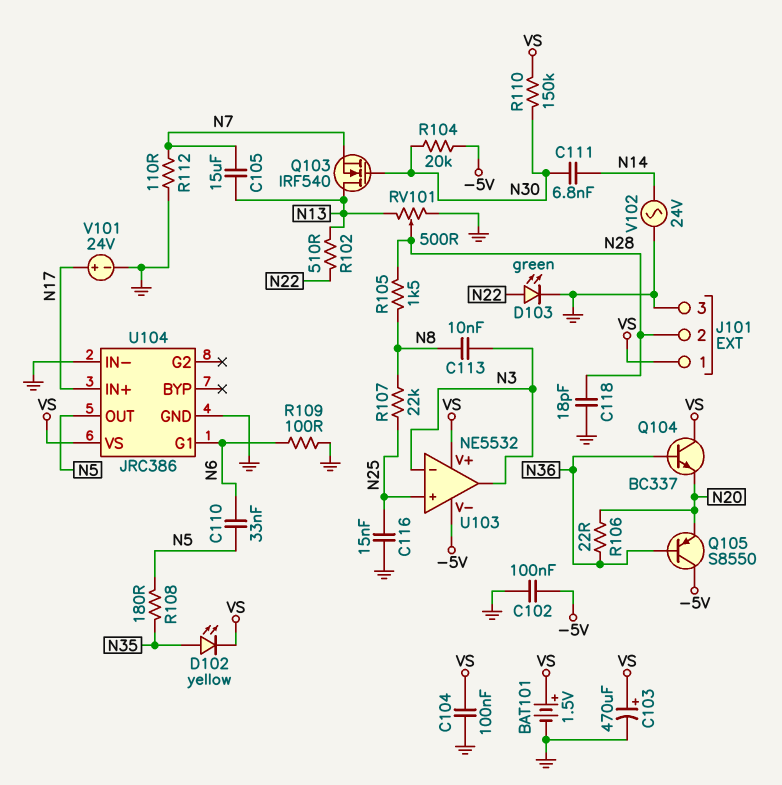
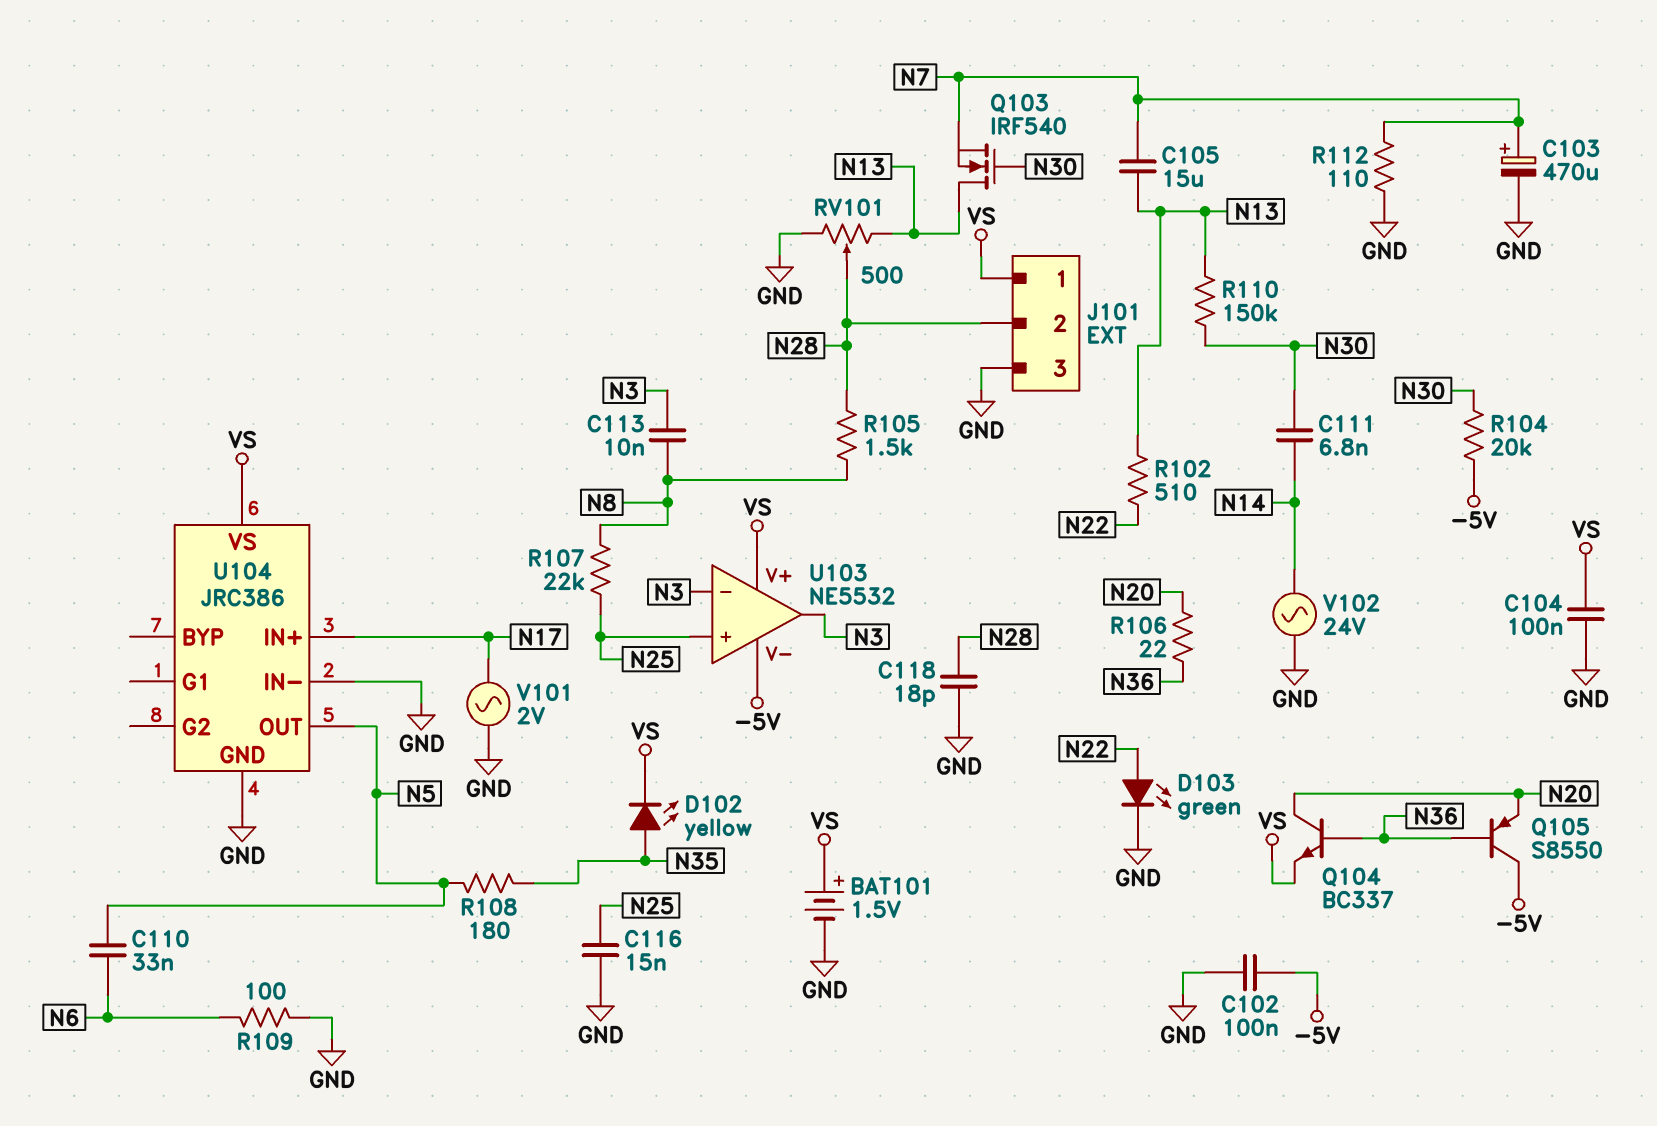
C103: 470uF (plus VS, minus GND) -> 470uF (plus N7, minus GND)
Q104: NPN BC337 (B N36, C VS, E N20) -> NPN BC337 (B N36, C N20, E VS)
R110: 150k (N30, VS) -> 150k (N13, N30)
U104 pin G1: N6 -> none
V101: 24V (plus N17, minus GND) -> AC 2V (GND, N17)

